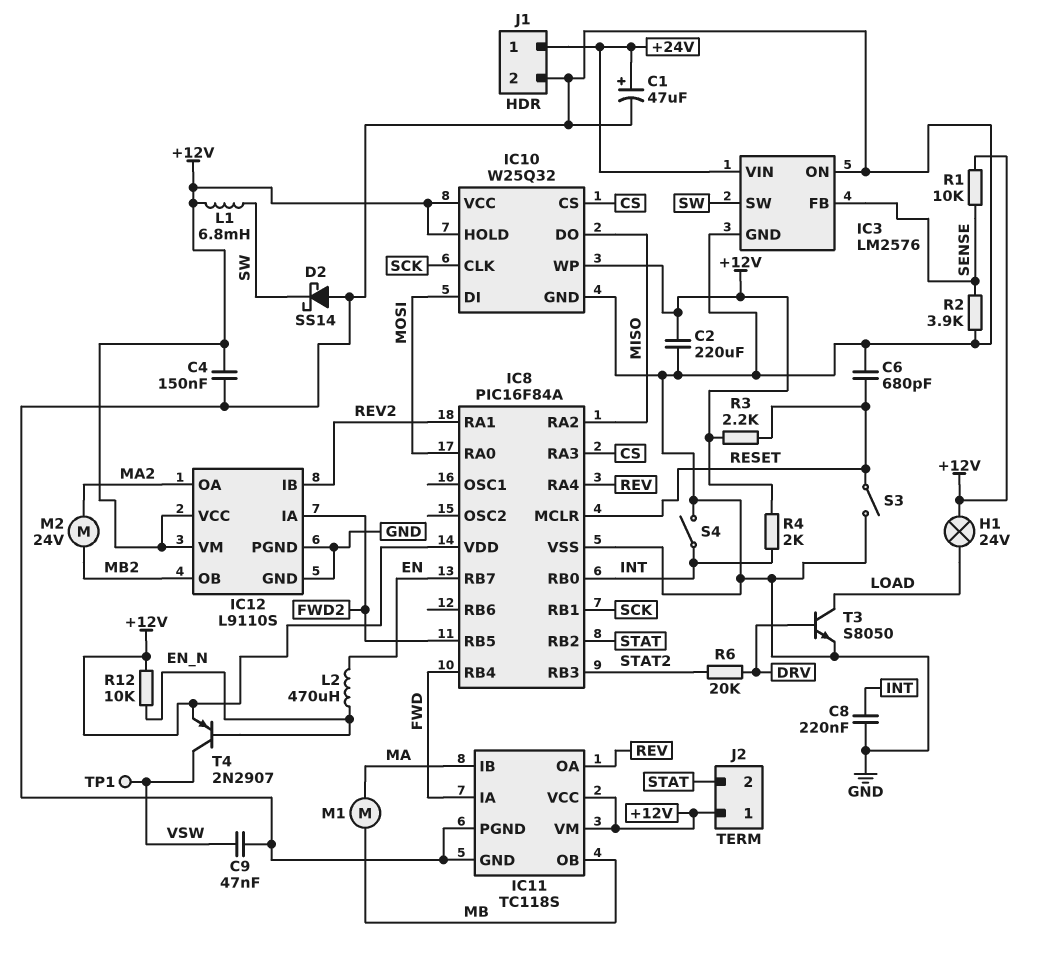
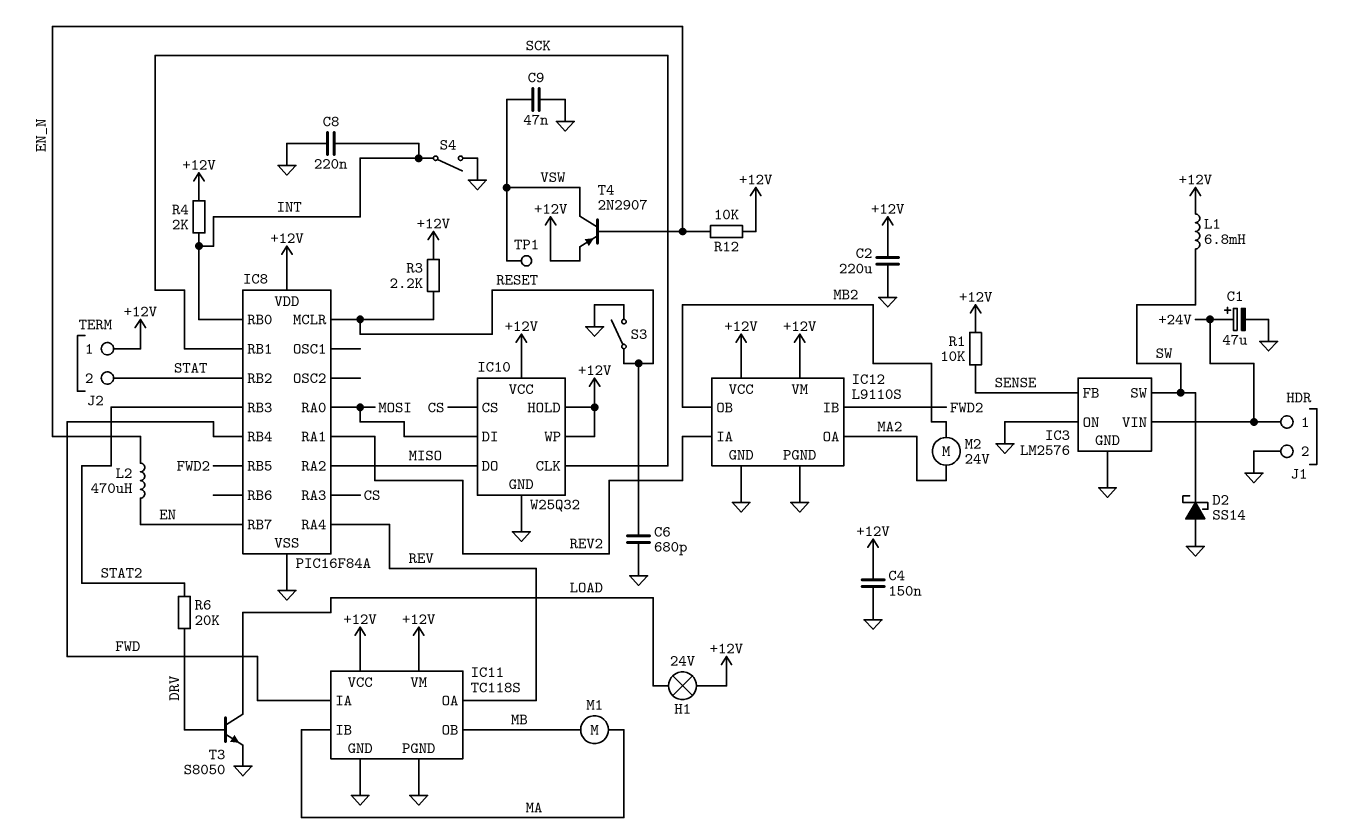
IC12 pin IA: FWD2 -> REV2
IC12 pin IB: REV2 -> FWD2
R2: 3.9k (GND, SENSE) -> none

